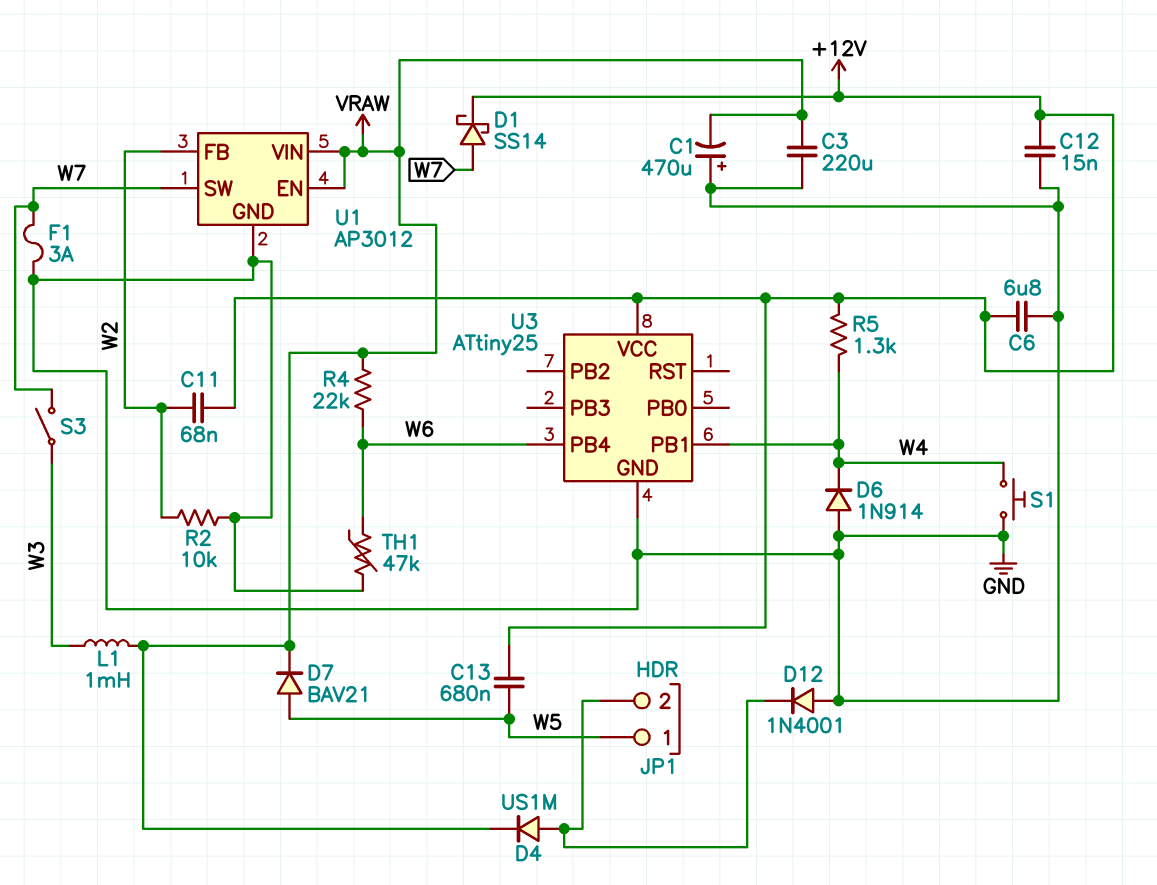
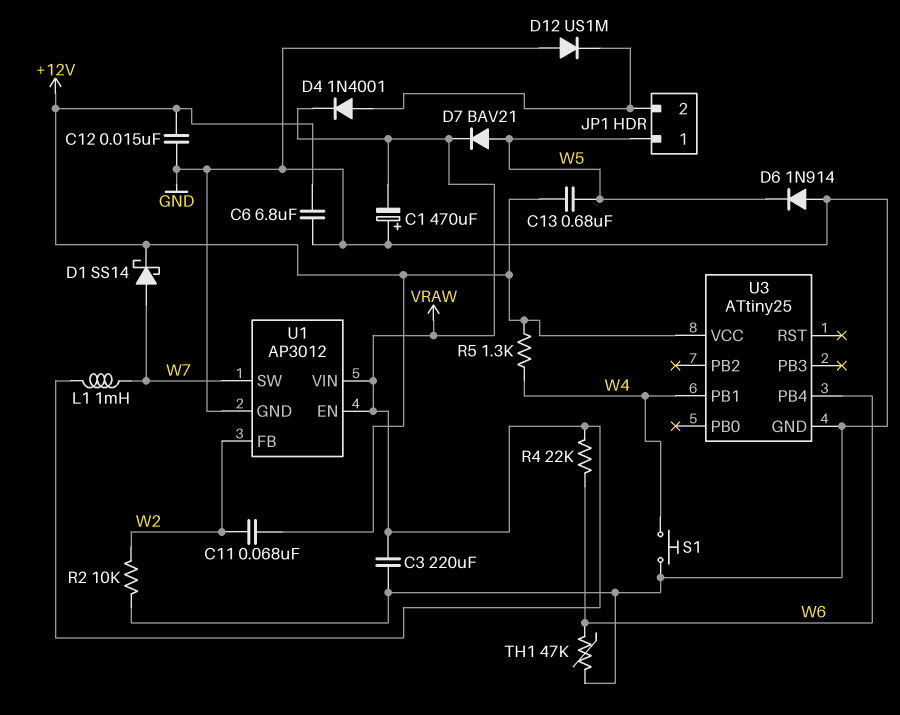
D4: diode US1M (A JP1/2, K VRAW) -> diode 1N4001 (A JP1/2, K VRAW)
D6: diode 1N914 (A GND, K W4) -> diode 1N914 (A GND, K W5)
D12: diode 1N4001 (A GND, K JP1/2) -> diode US1M (A GND, K JP1/2)
F1: 3A (GND, W7) -> none
L1: 1mH (VRAW, W3) -> 1mH (VRAW, W7)
S3: switch (W3, W7) -> none

